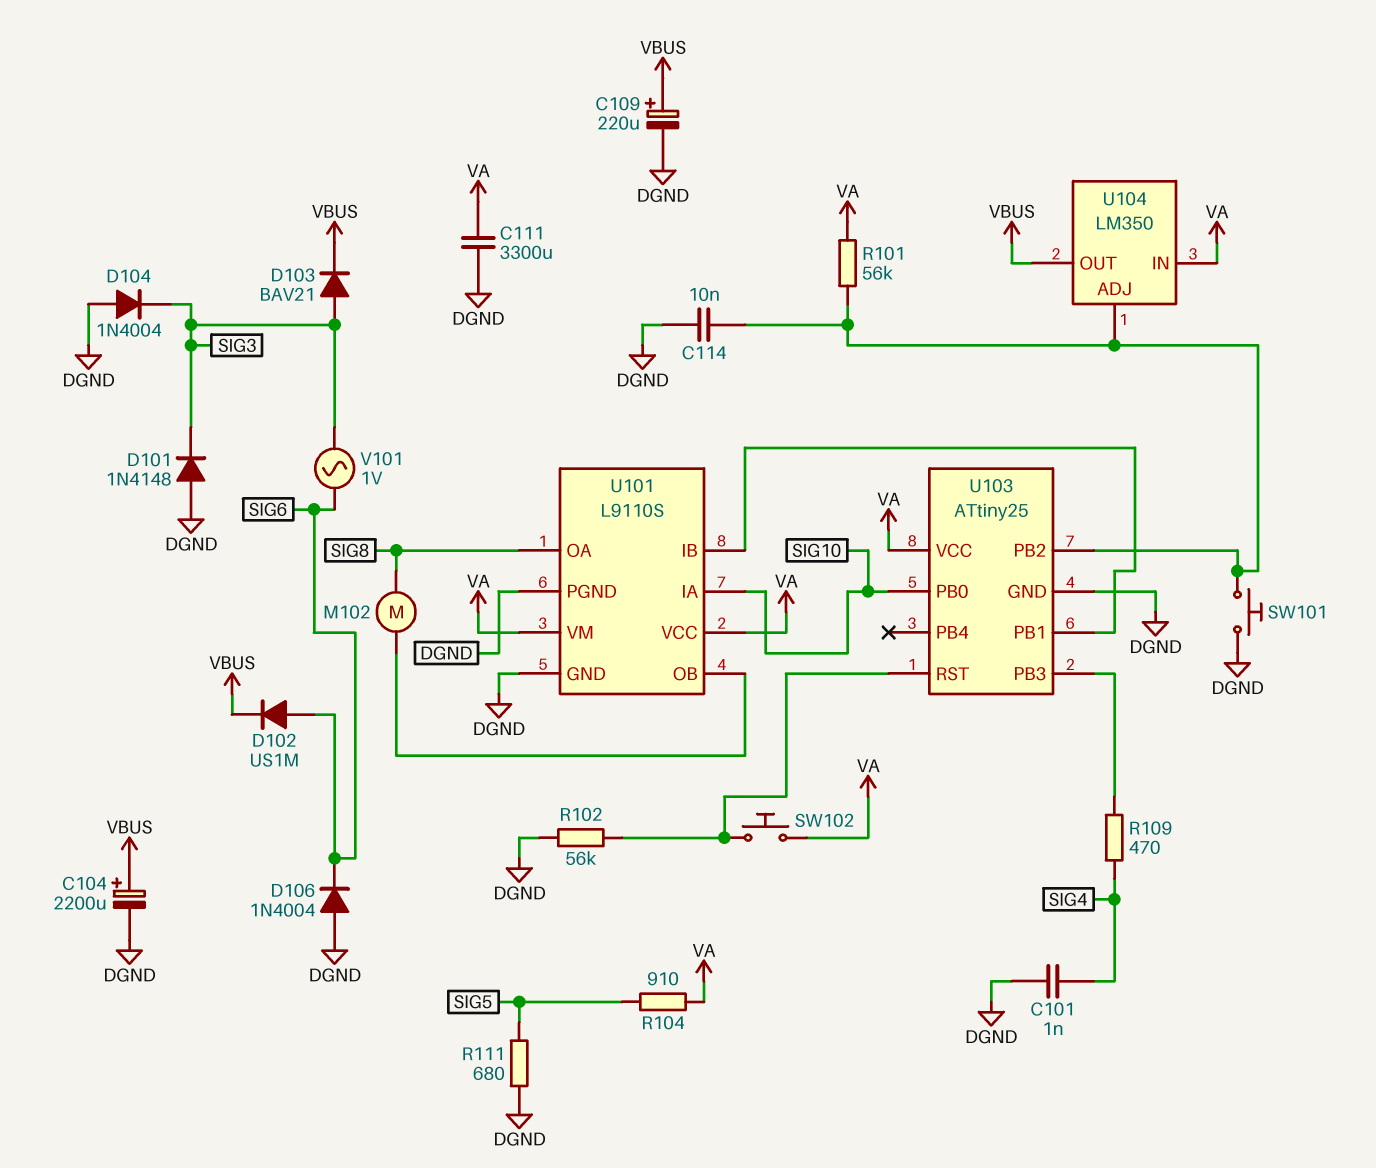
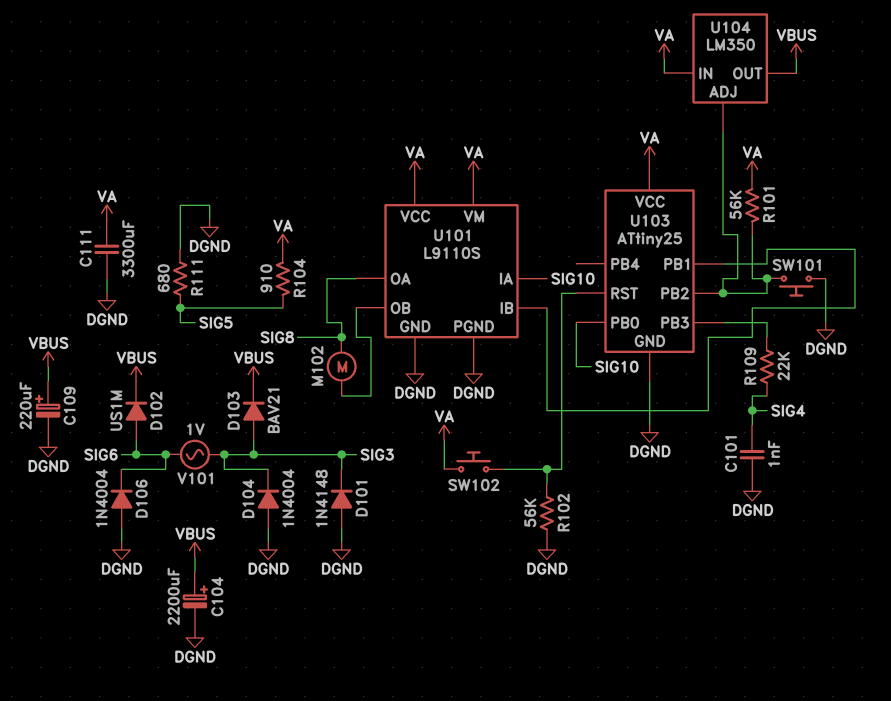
C114: 10nF (DGND, U103/PB2) -> none
R109: 470 (SIG4, U103/PB3) -> 22k (SIG4, U103/PB3)

